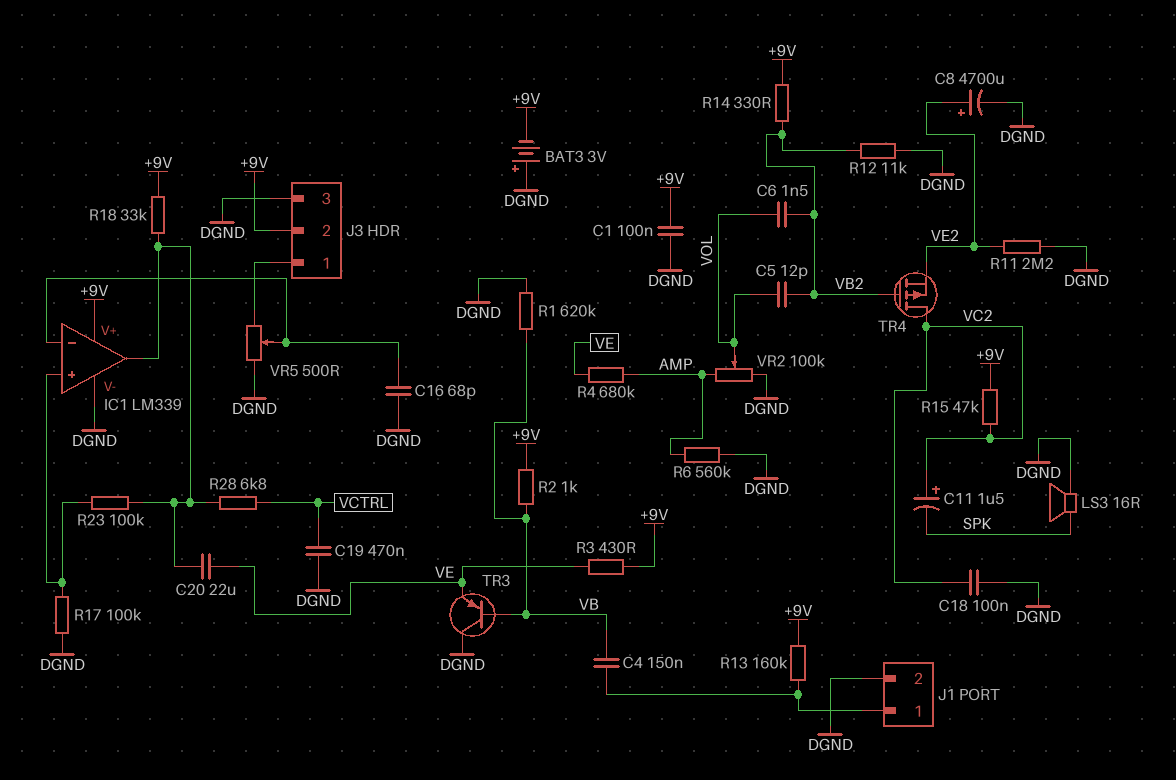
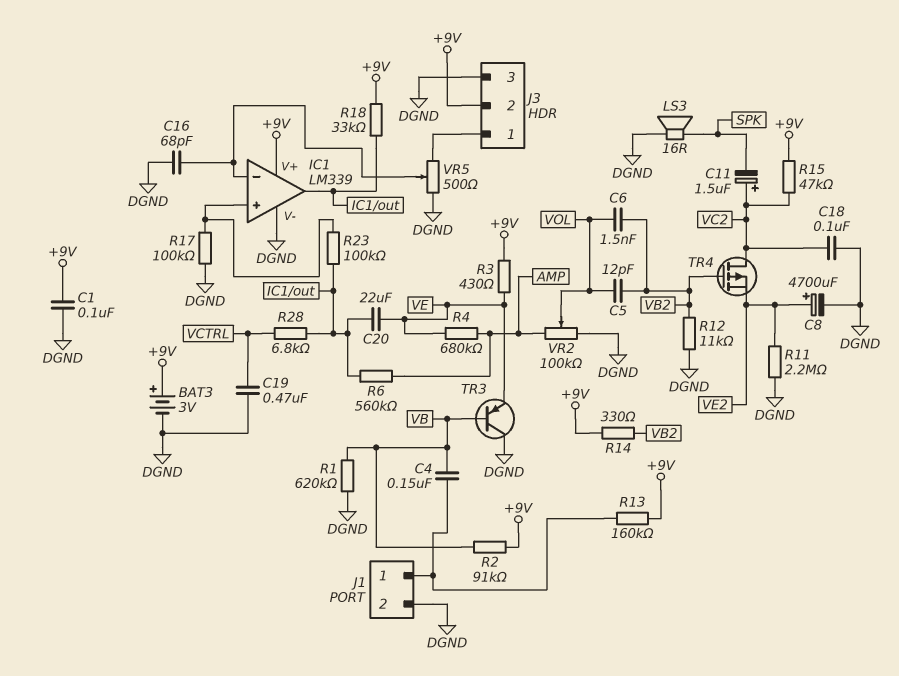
BAT3: 3V (plus DGND, minus +9V) -> 3V (plus +9V, minus DGND)
R2: 1k (+9V, VB) -> 91k (+9V, VB)
R6: 560k (AMP, DGND) -> 560k (AMP, IC1/out)

